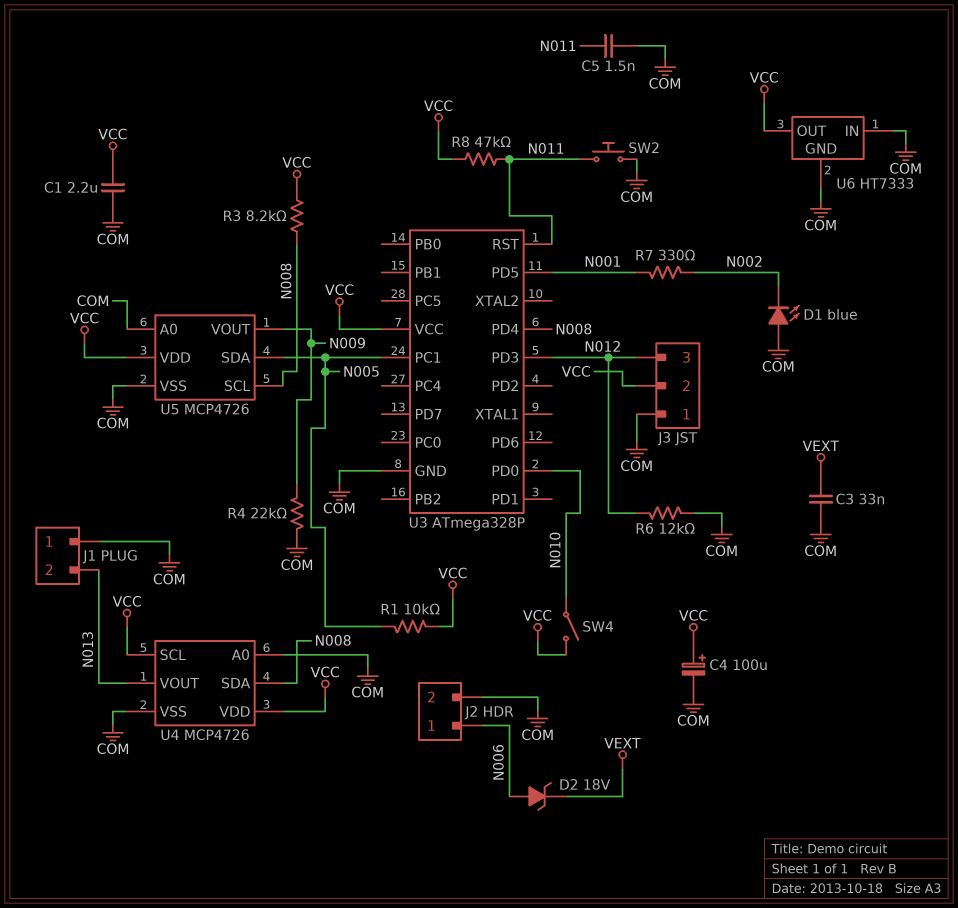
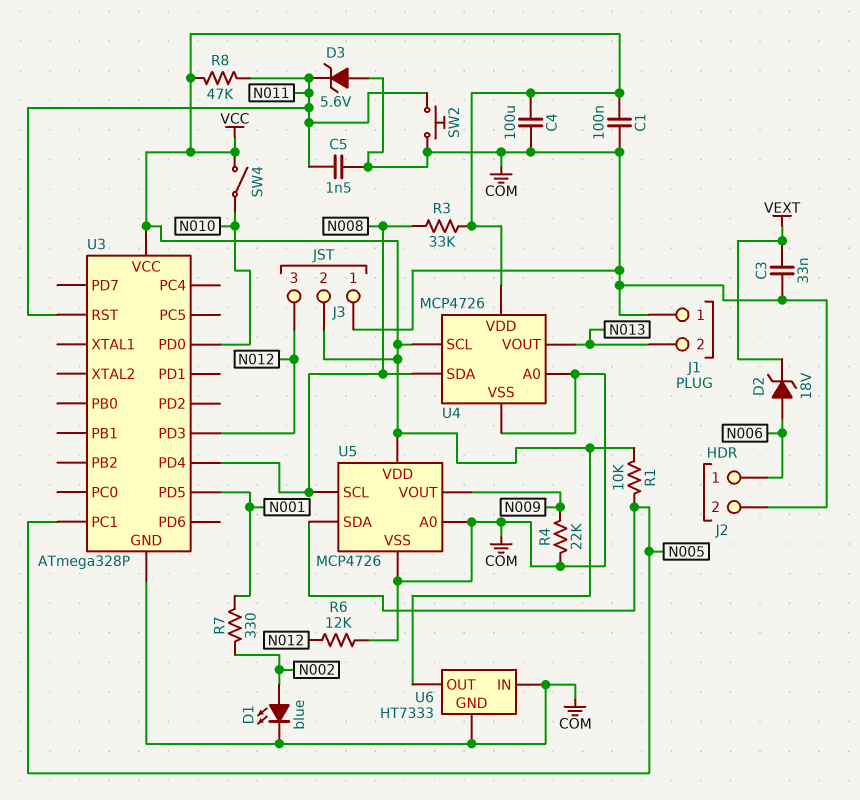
C1: 2.2uF (COM, VCC) -> 100nF (COM, VCC)
C4: 100uF (plus VCC, minus COM) -> 100uF (COM, VCC)
D1: LED blue (A COM, K N002) -> LED blue (A N002, K COM)
D3: none -> zener 5.6V (A COM, K N011)
R3: 8.2k (N008, VCC) -> 33k (N008, VCC)

